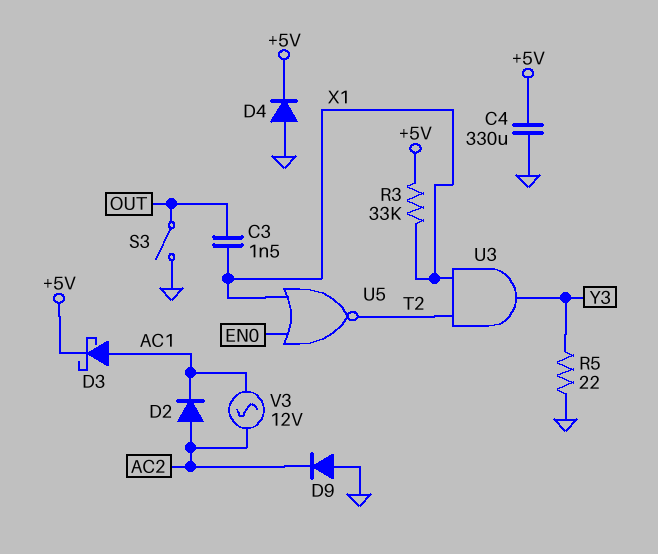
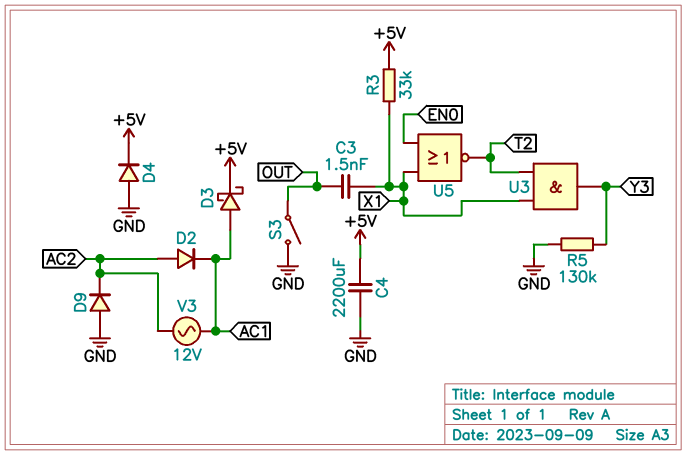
C4: 330uF (+5V, GND) -> 2200uF (+5V, GND)
R5: 22 (GND, Y3) -> 130k (GND, Y3)

